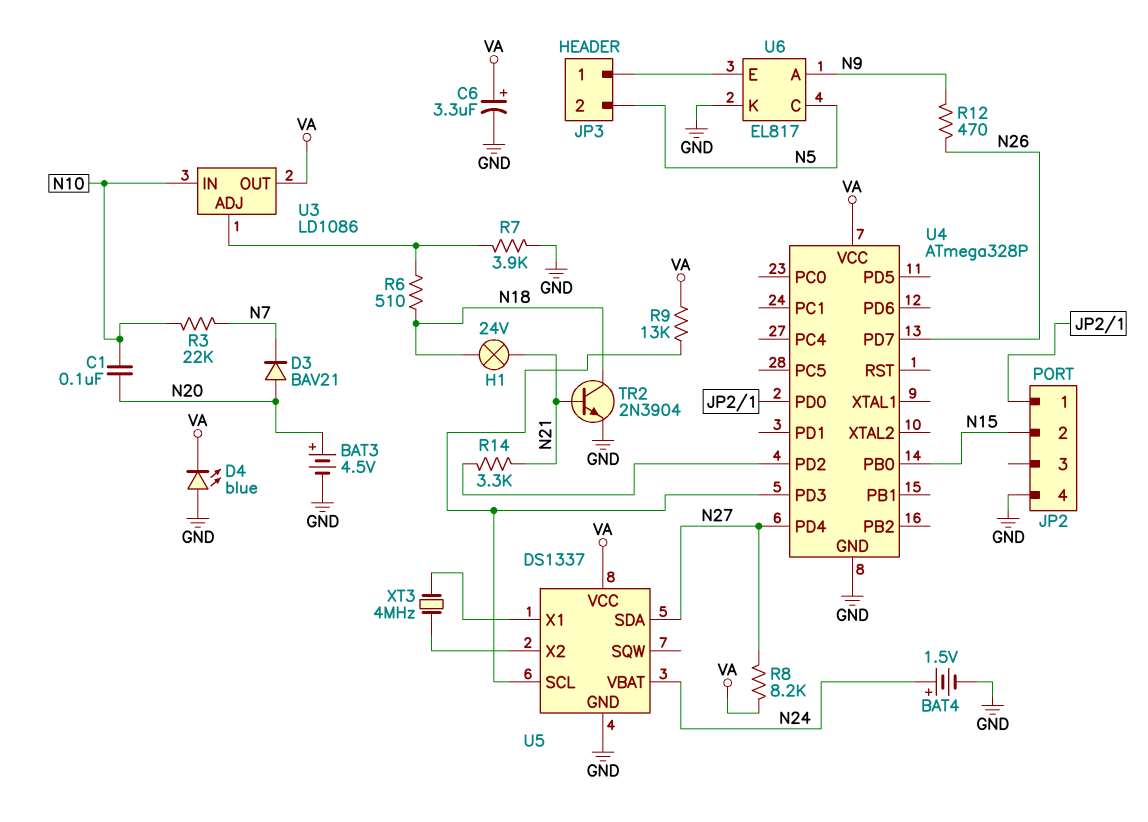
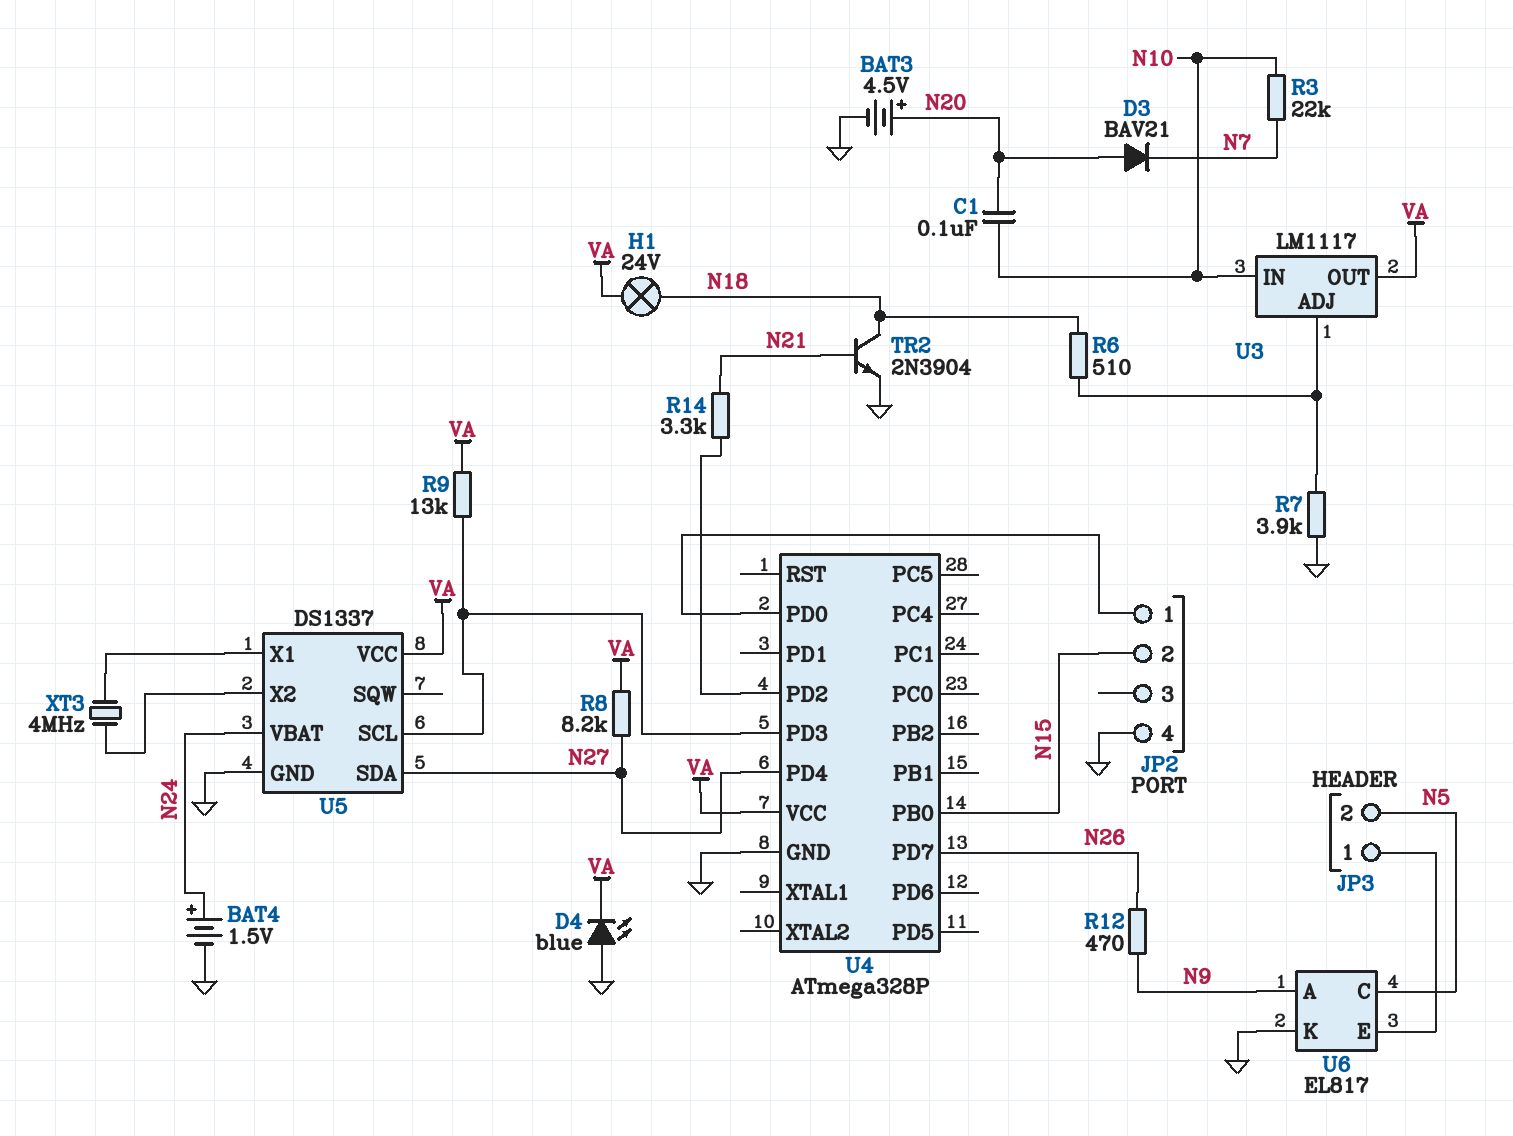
C6: 3.3uF (plus VA, minus GND) -> none
H1: lamp 24V (N18, N21) -> lamp 24V (N18, VA)
U3: LD1086 -> LM1117

